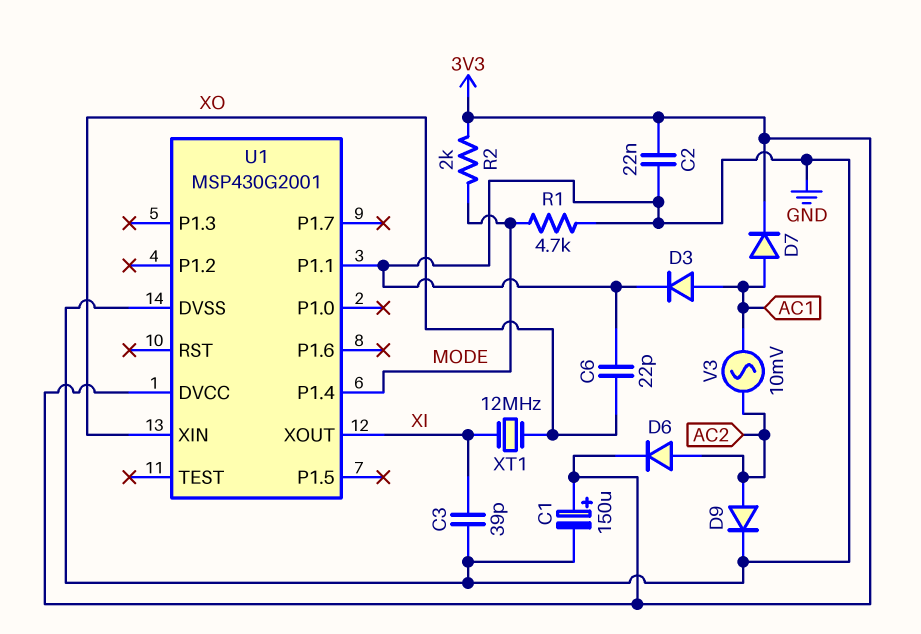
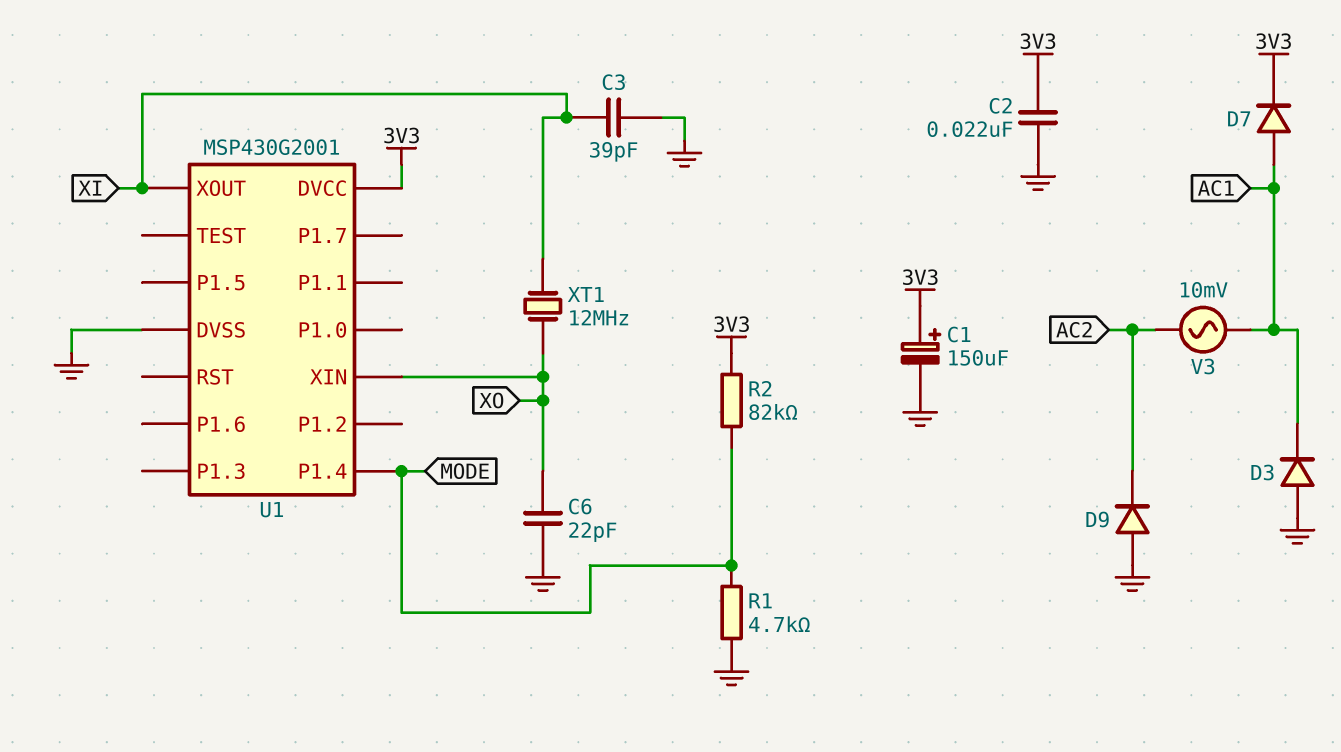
D3: diode (A AC1, K GND) -> diode (A GND, K AC1)
D6: diode (A AC2, K 3V3) -> none
D9: diode (A AC2, K GND) -> diode (A GND, K AC2)
R2: 2k (3V3, MODE) -> 82k (3V3, MODE)
U1 pin P1.1: GND -> none

